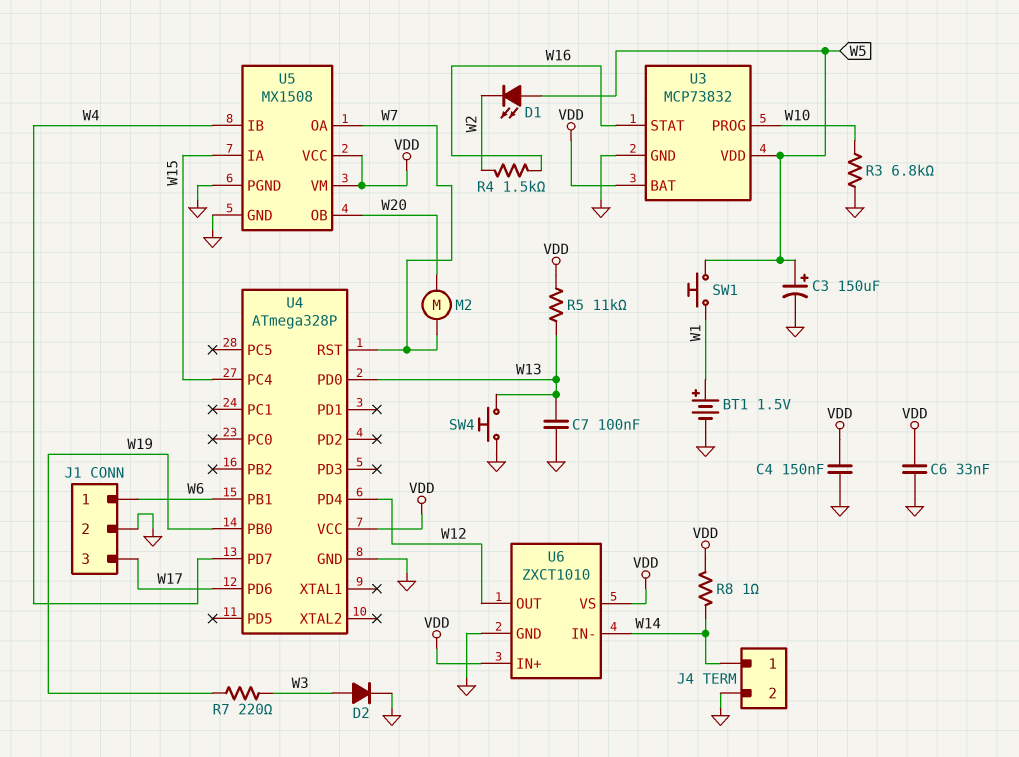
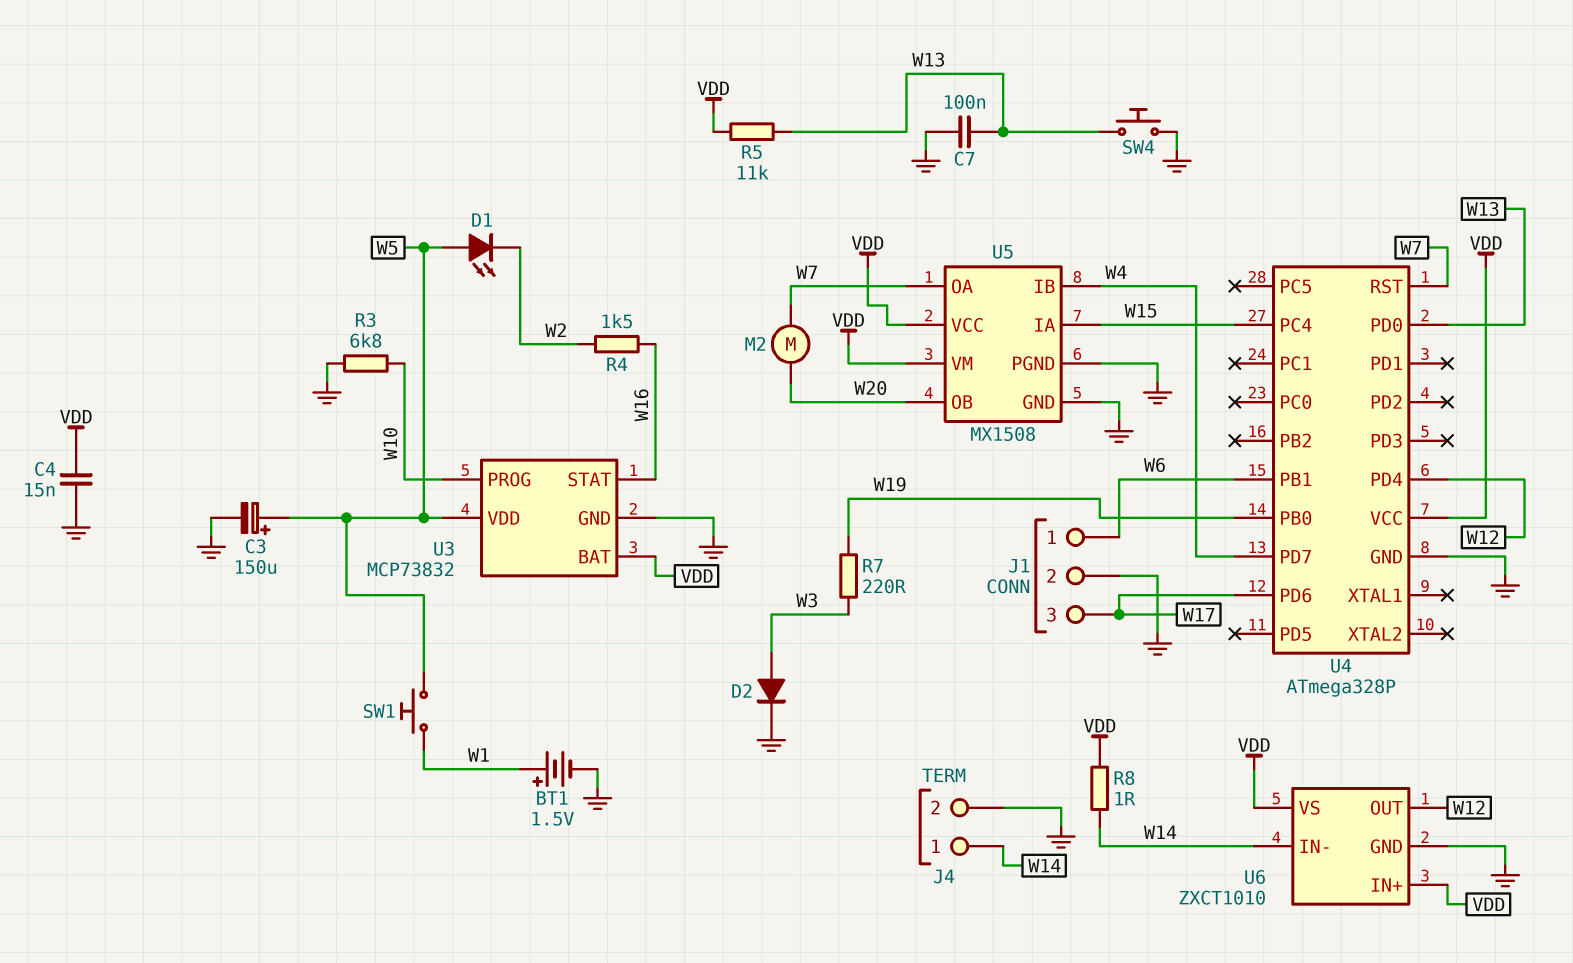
C4: 150nF (GND, VDD) -> 15nF (GND, VDD)
C6: 33nF (GND, VDD) -> none

